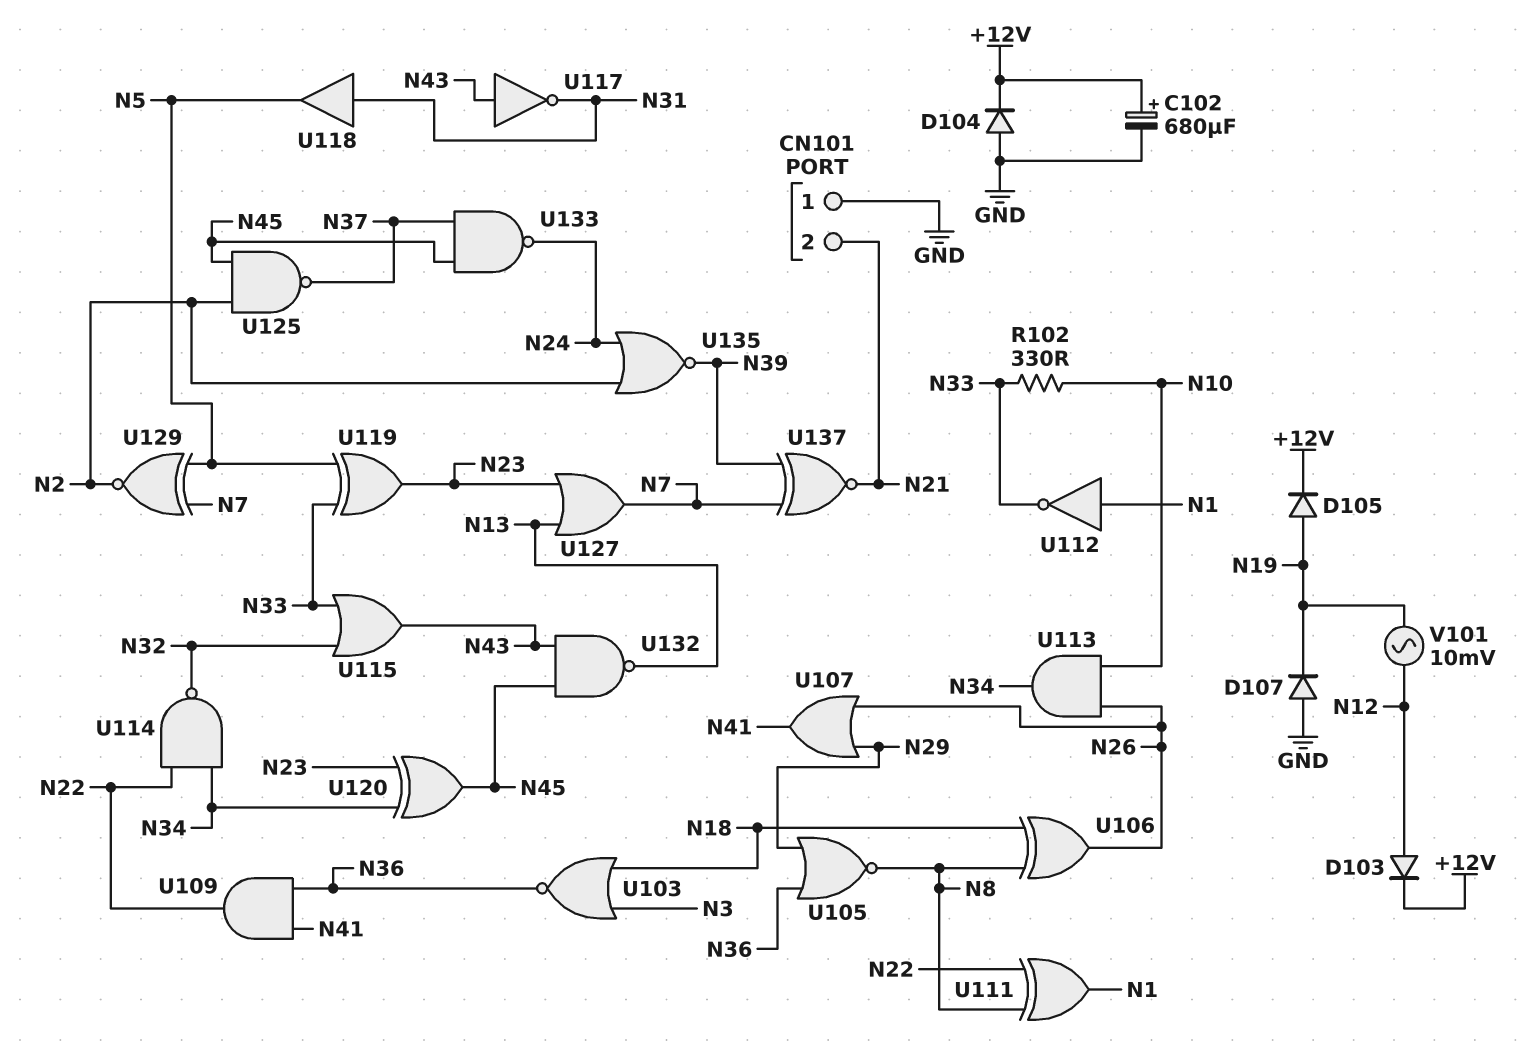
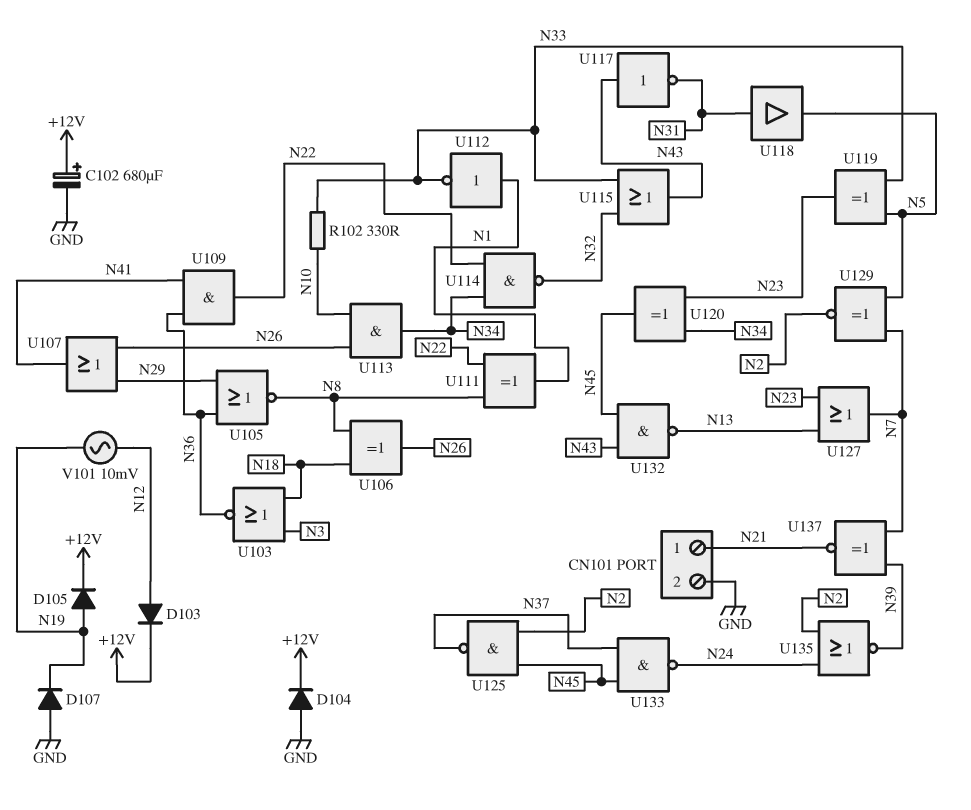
CN101 pin 1: GND -> N21
CN101 pin 2: N21 -> GND

